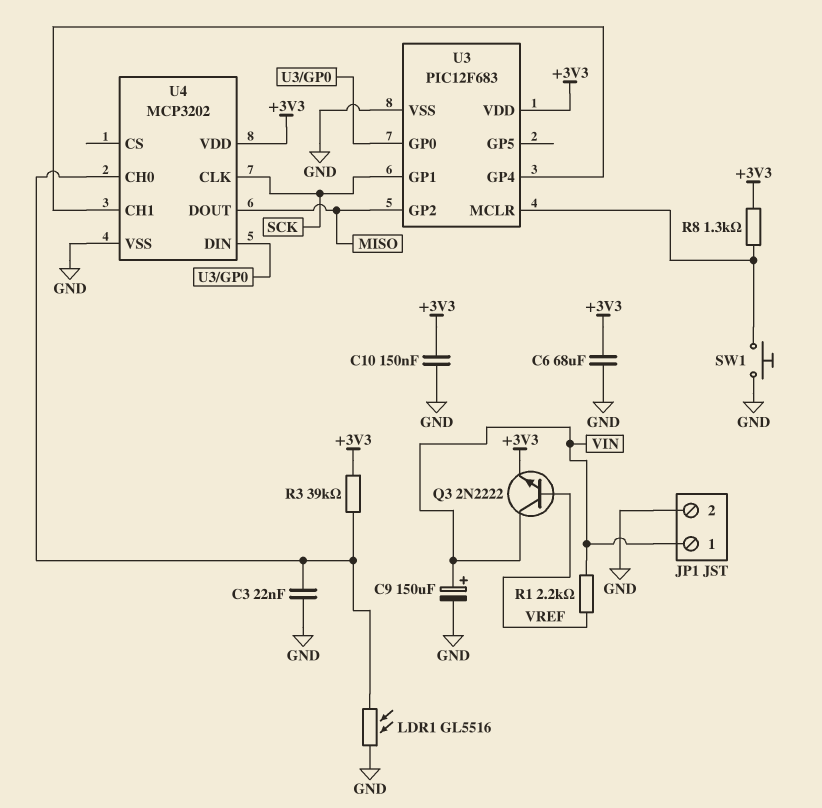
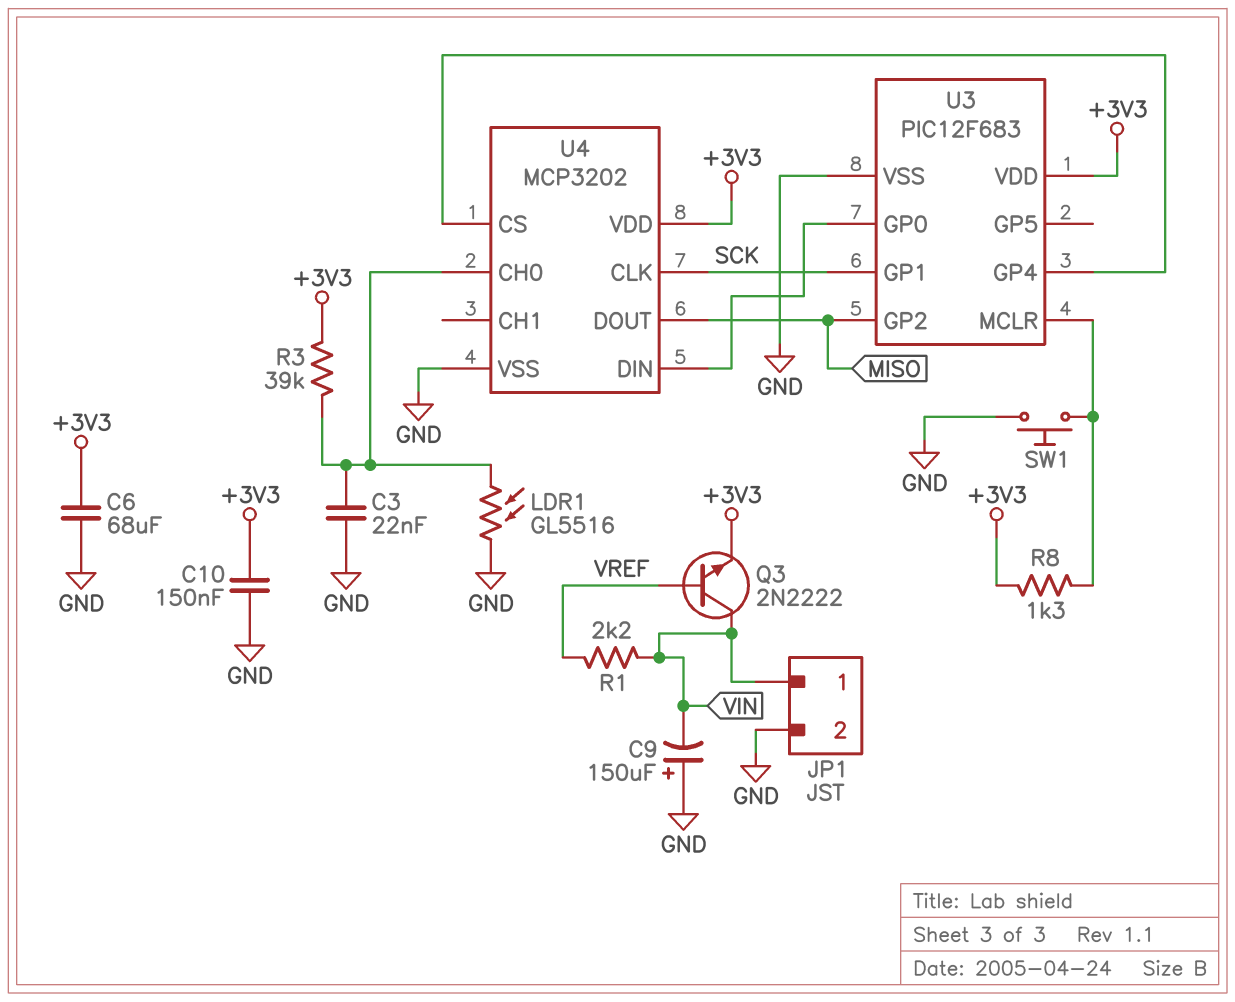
C9: 150uF (plus VIN, minus GND) -> 150uF (plus GND, minus VIN)
U4 pin CH1: U3/GP4 -> none
U4 pin CS: none -> U3/GP4

